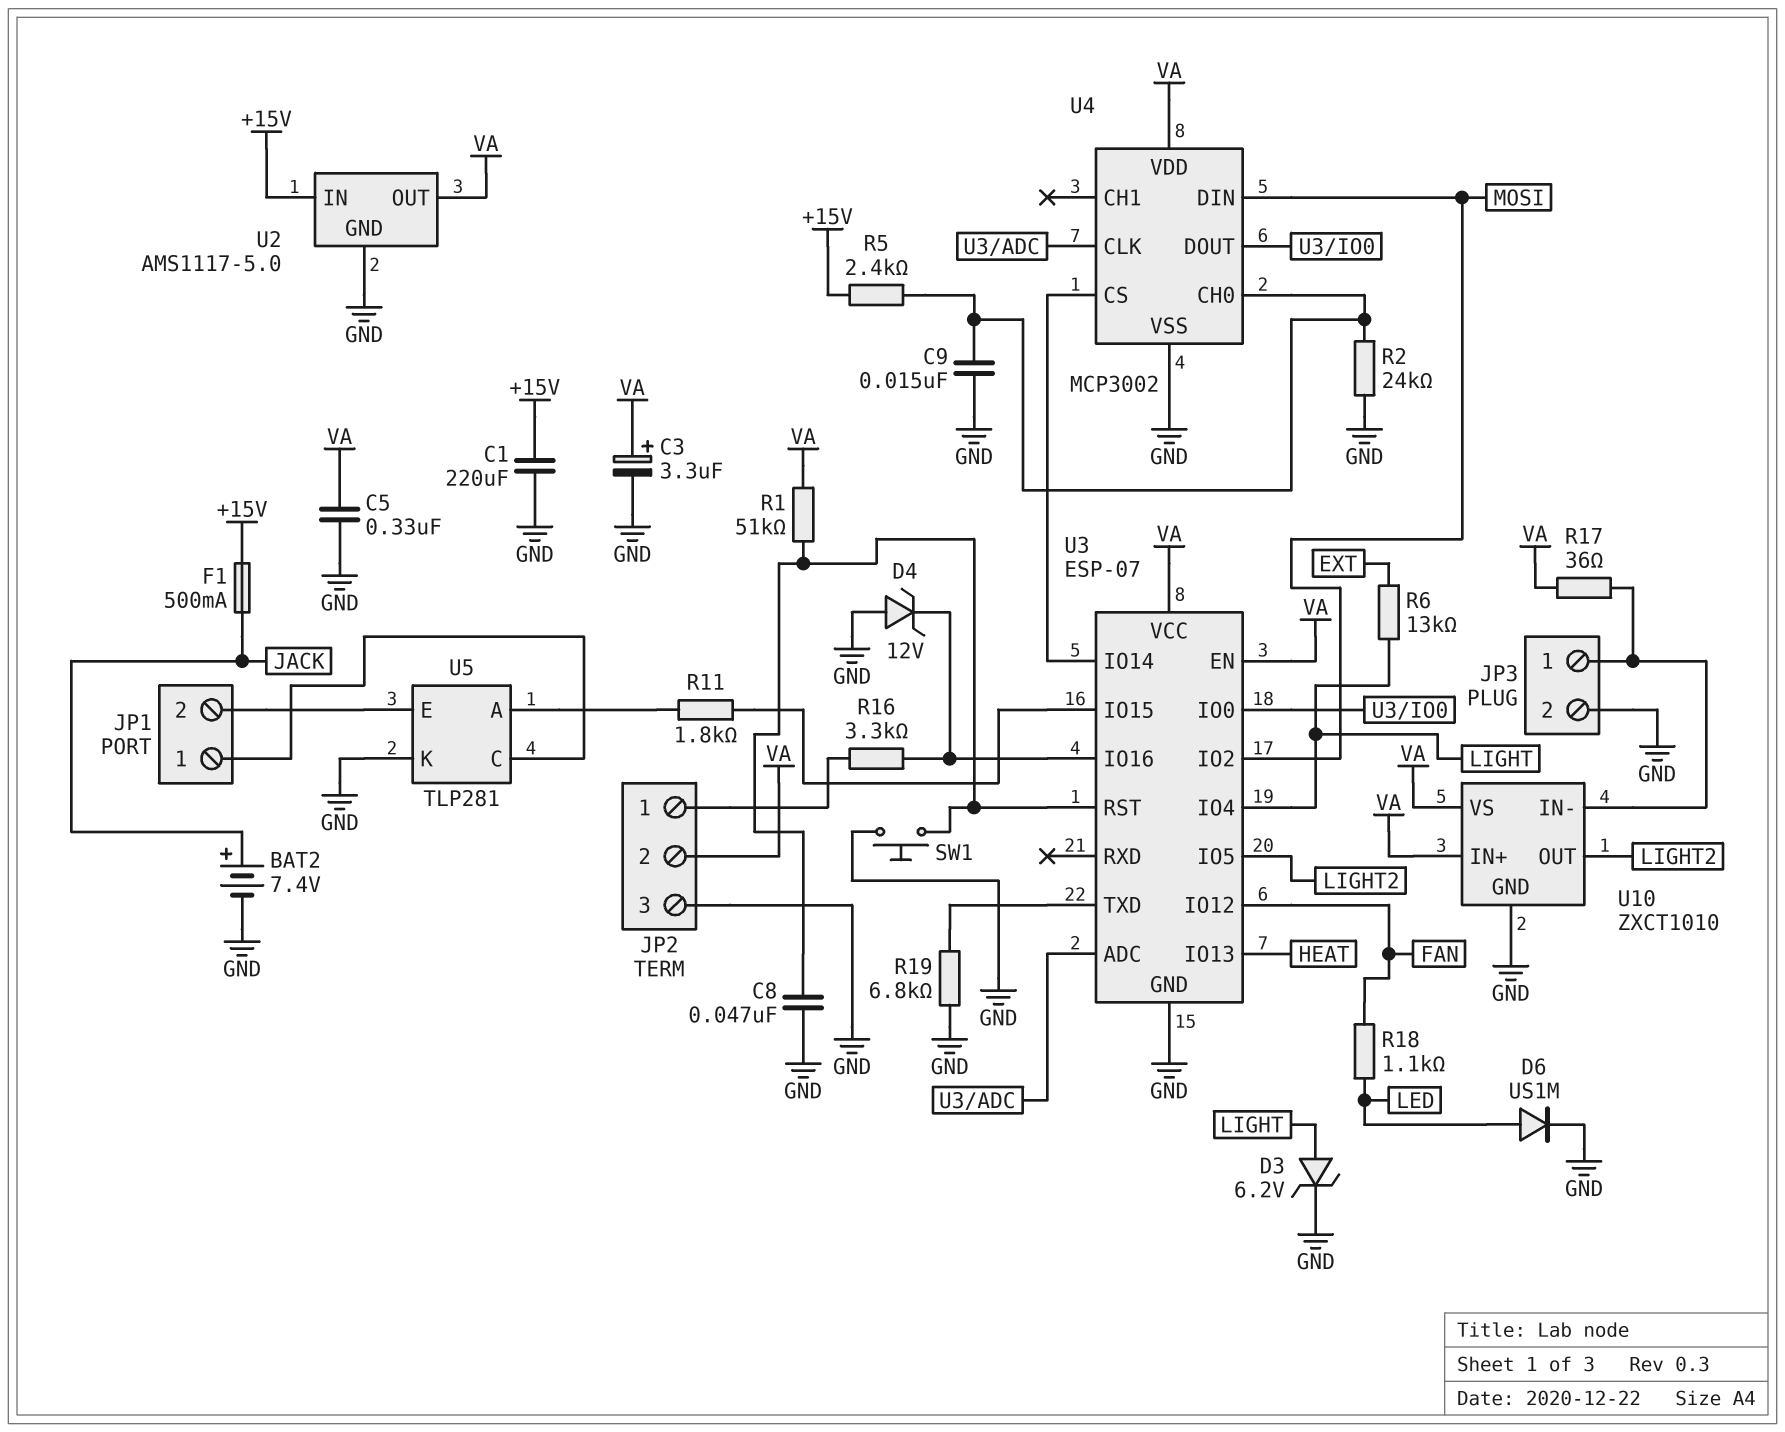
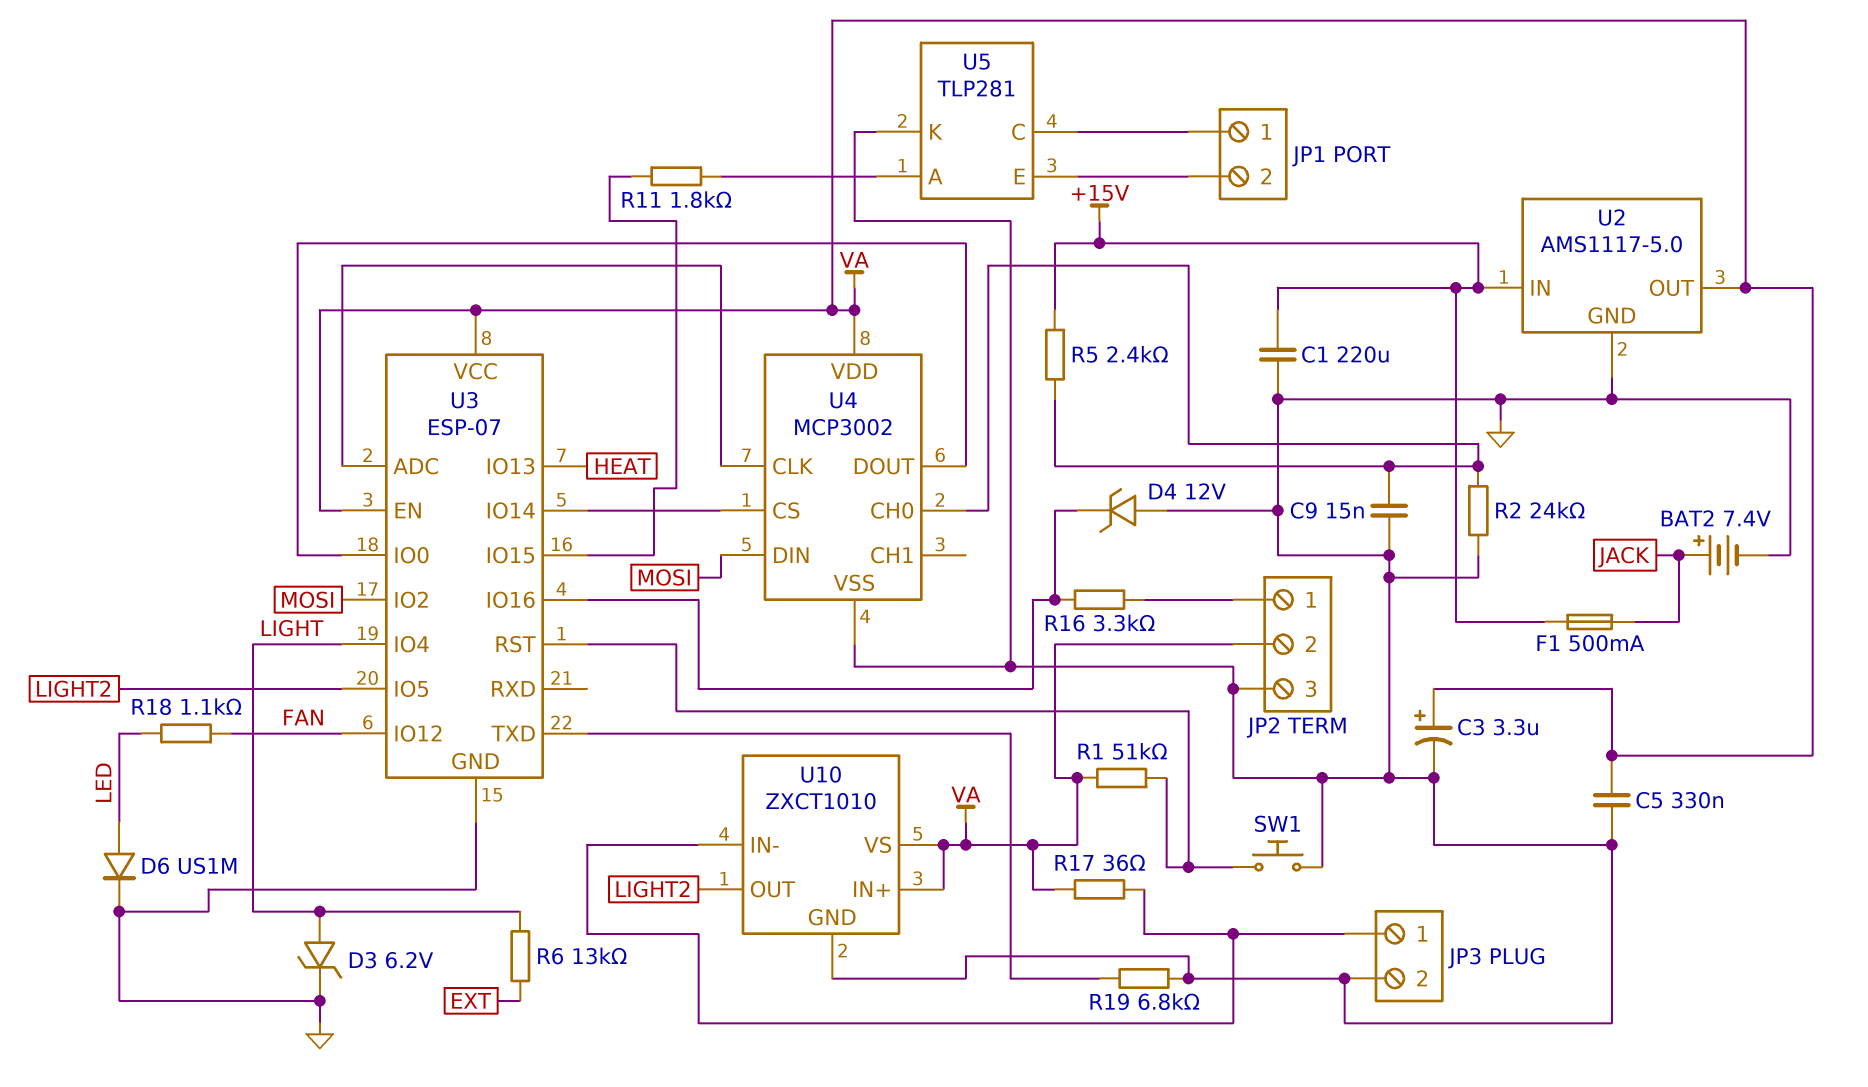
C8: 47nF (GND, U3/RST) -> none

